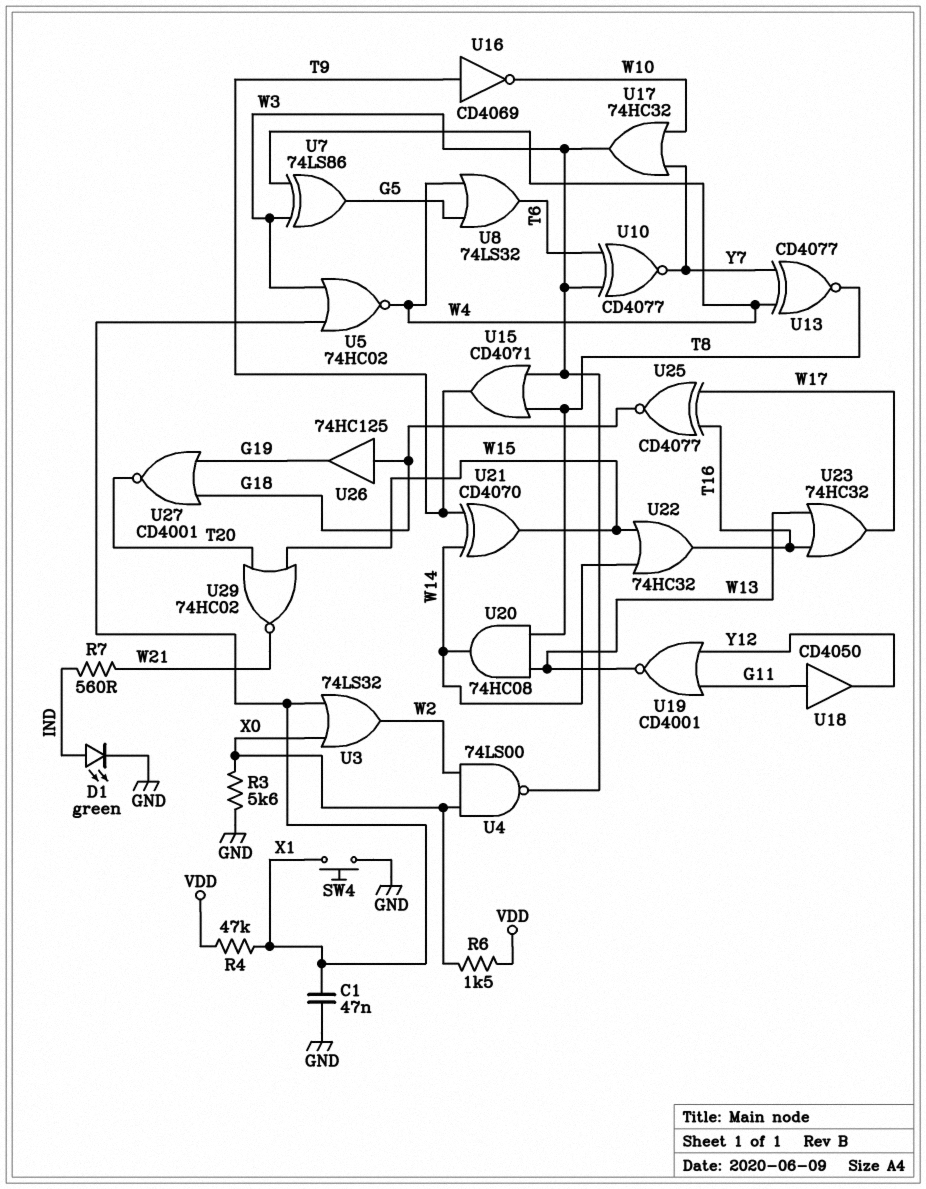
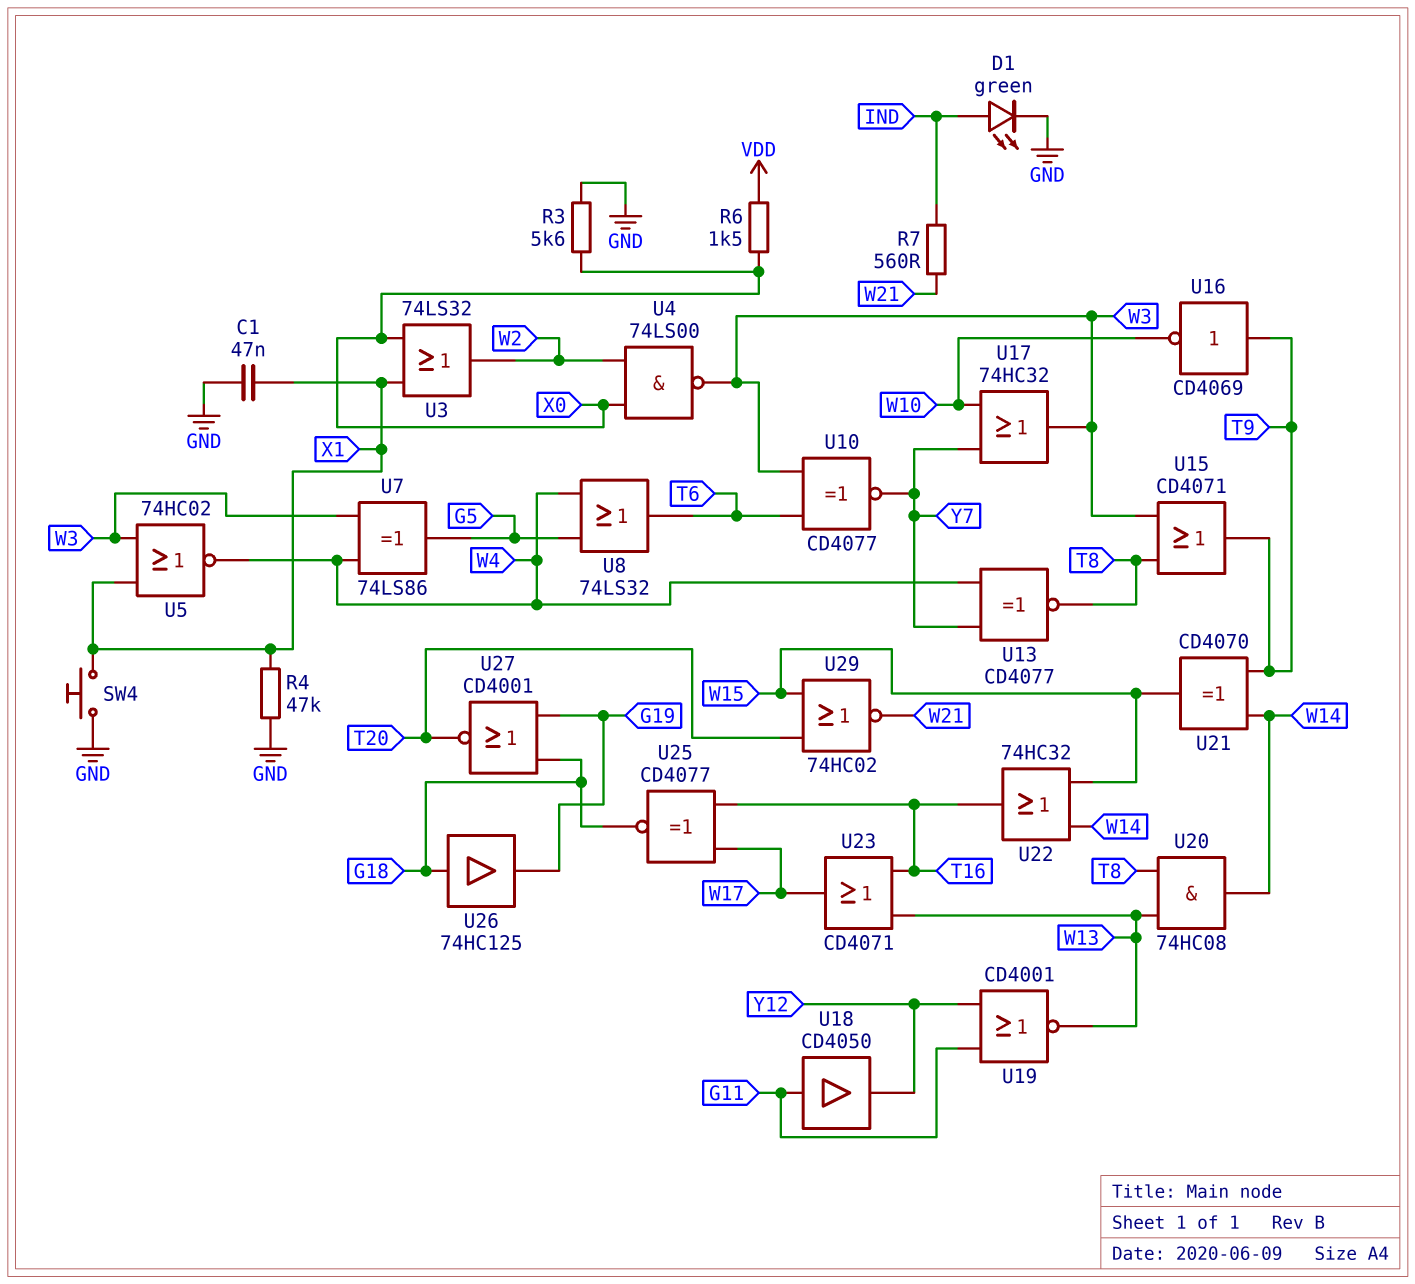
R4: 47k (VDD, X1) -> 47k (GND, X1)
U23: OR 74HC32 (in T16, in W13, out W17) -> OR CD4071 (in T16, in W13, out W17)

